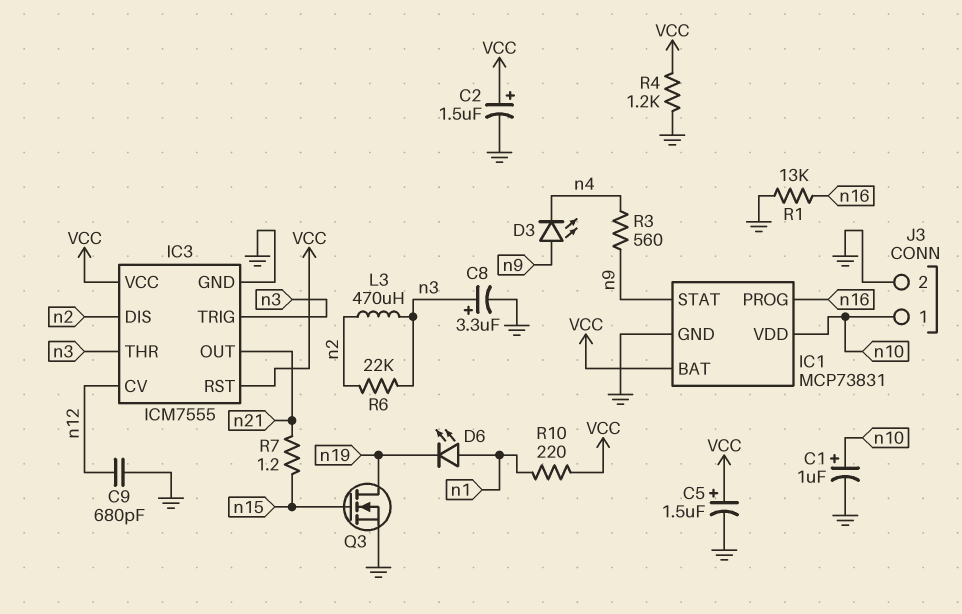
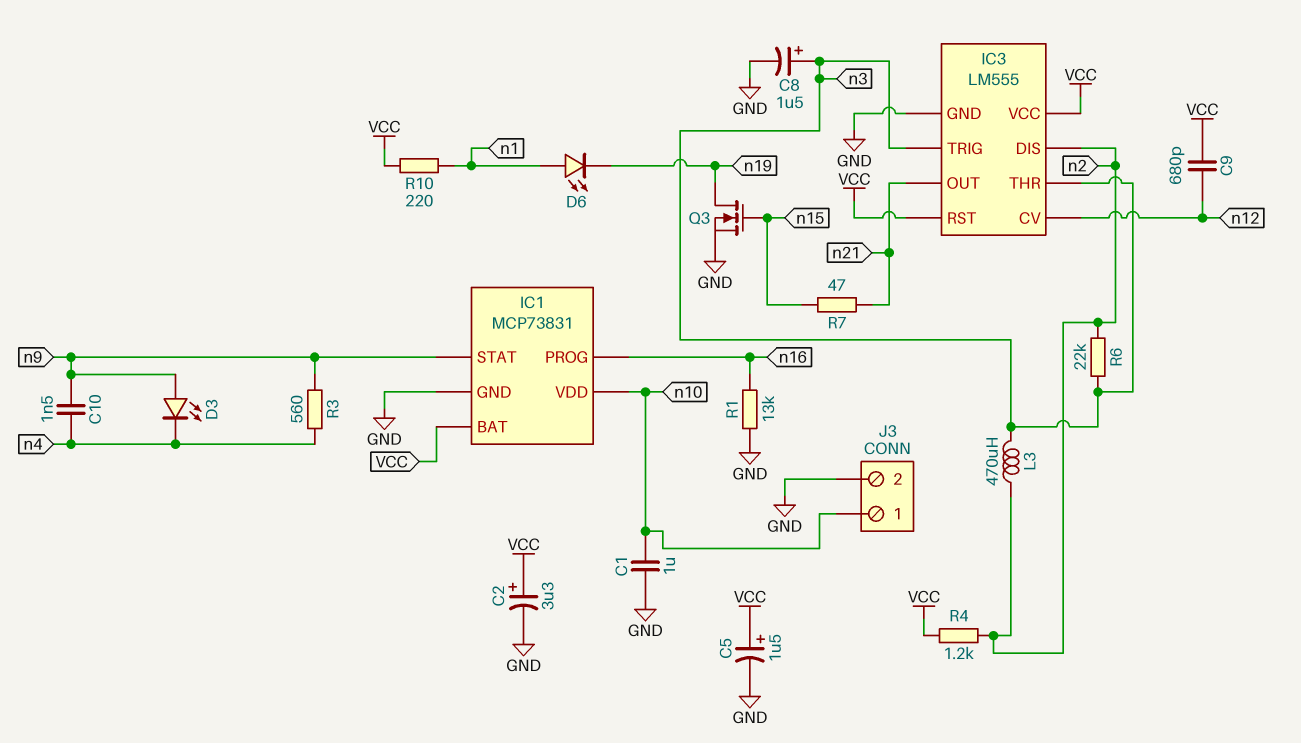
C1: 1uF (plus n10, minus GND) -> 1uF (GND, n10)
C2: 1.5uF (plus VCC, minus GND) -> 3.3uF (plus VCC, minus GND)
C8: 3.3uF (plus n3, minus GND) -> 1.5uF (plus n3, minus GND)
C9: 680pF (GND, n12) -> 680pF (VCC, n12)
C10: none -> 1.5nF (n4, n9)
IC3: ICM7555 -> LM555
R4: 1.2k (GND, VCC) -> 1.2k (VCC, n2)
R7: 1.2 (n15, n21) -> 47 (n15, n21)

